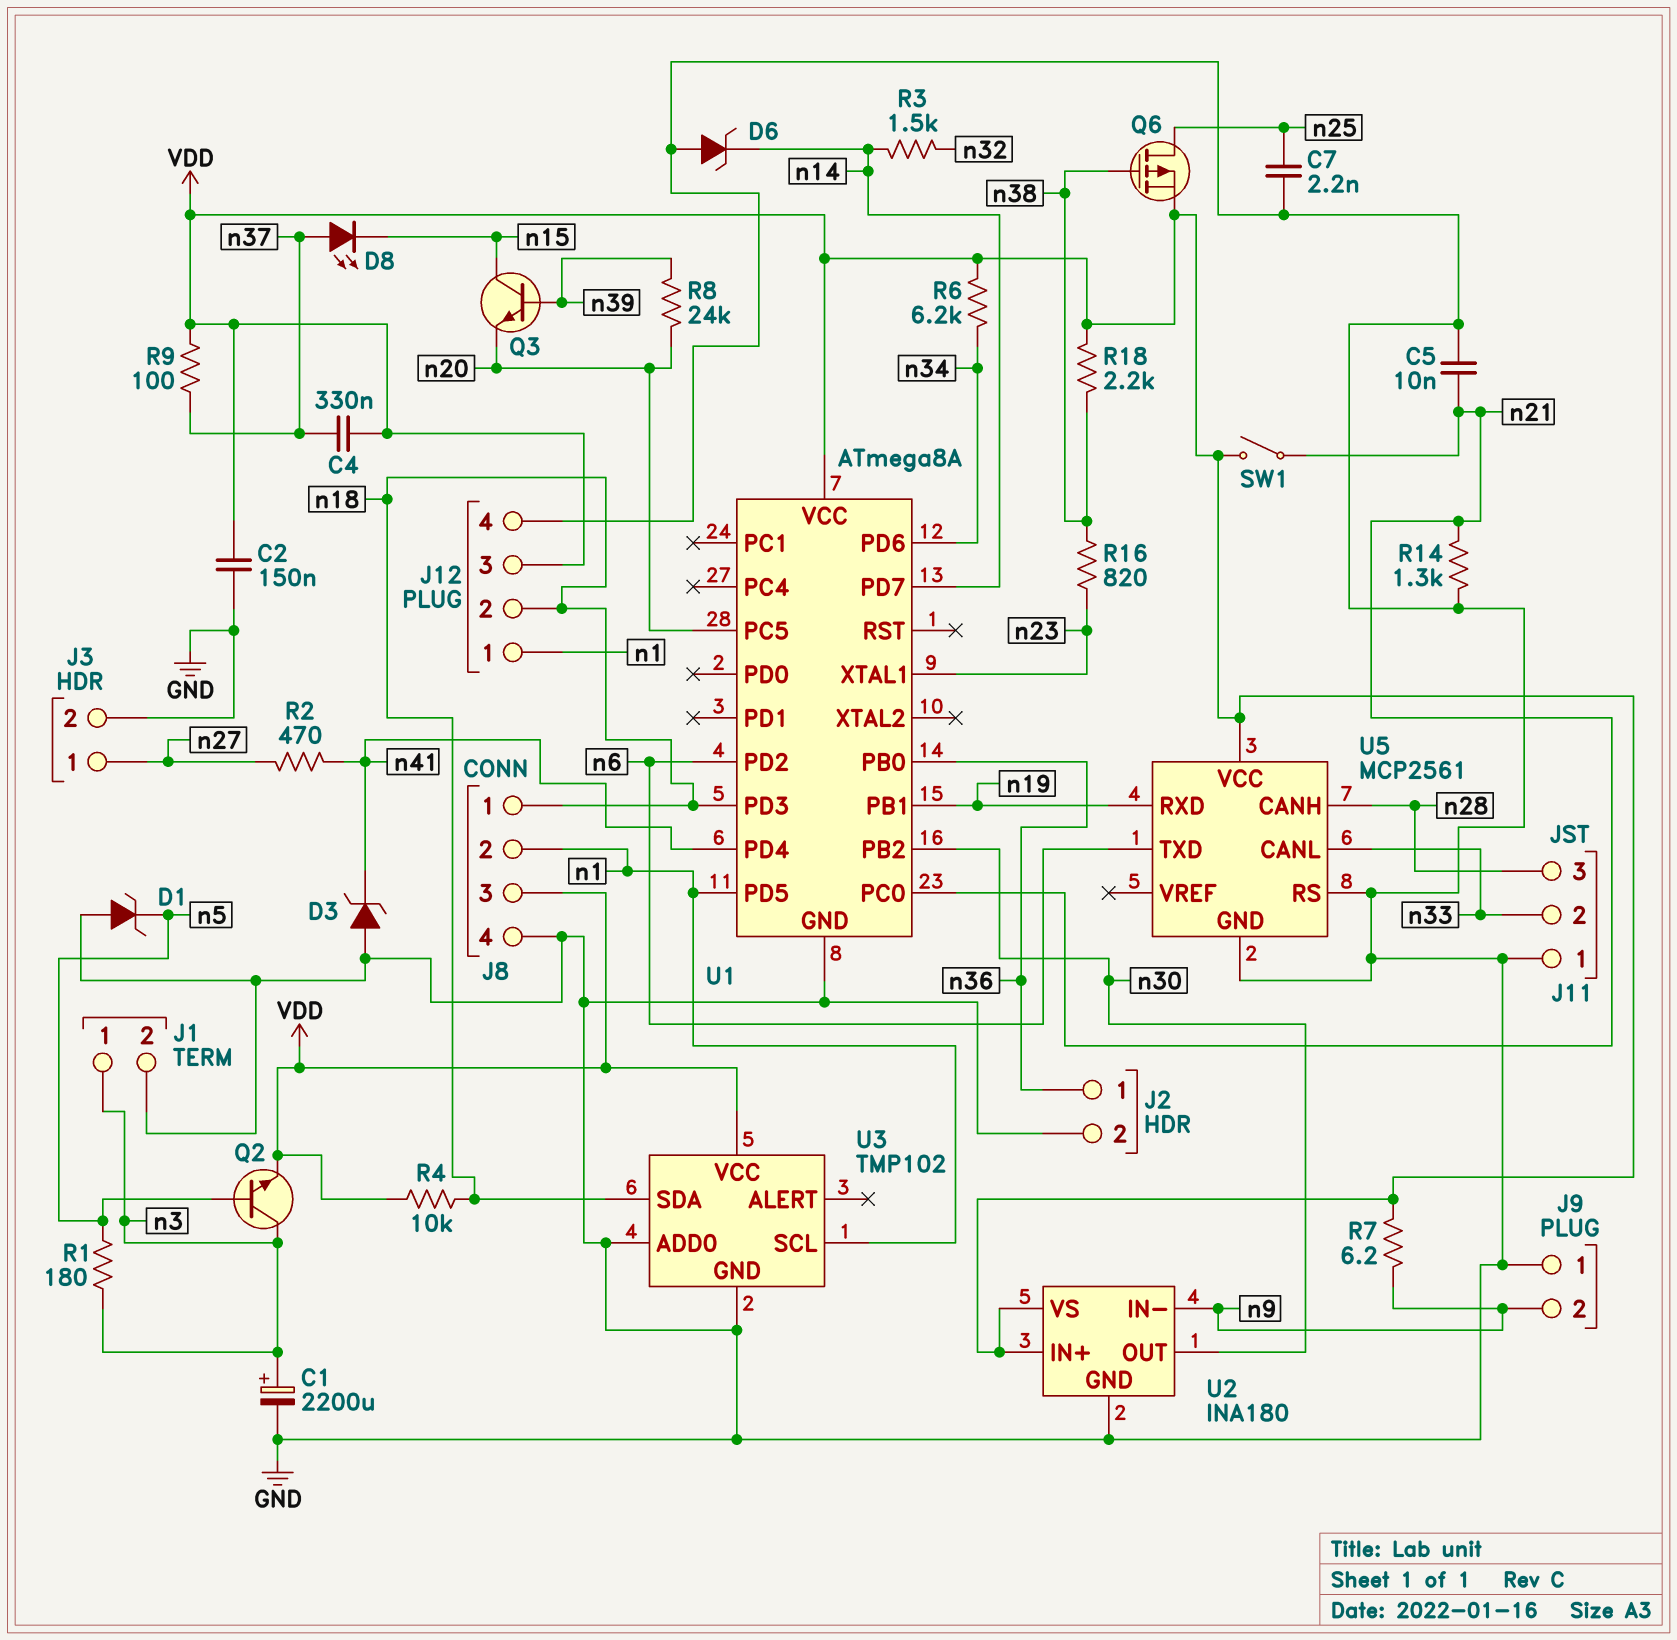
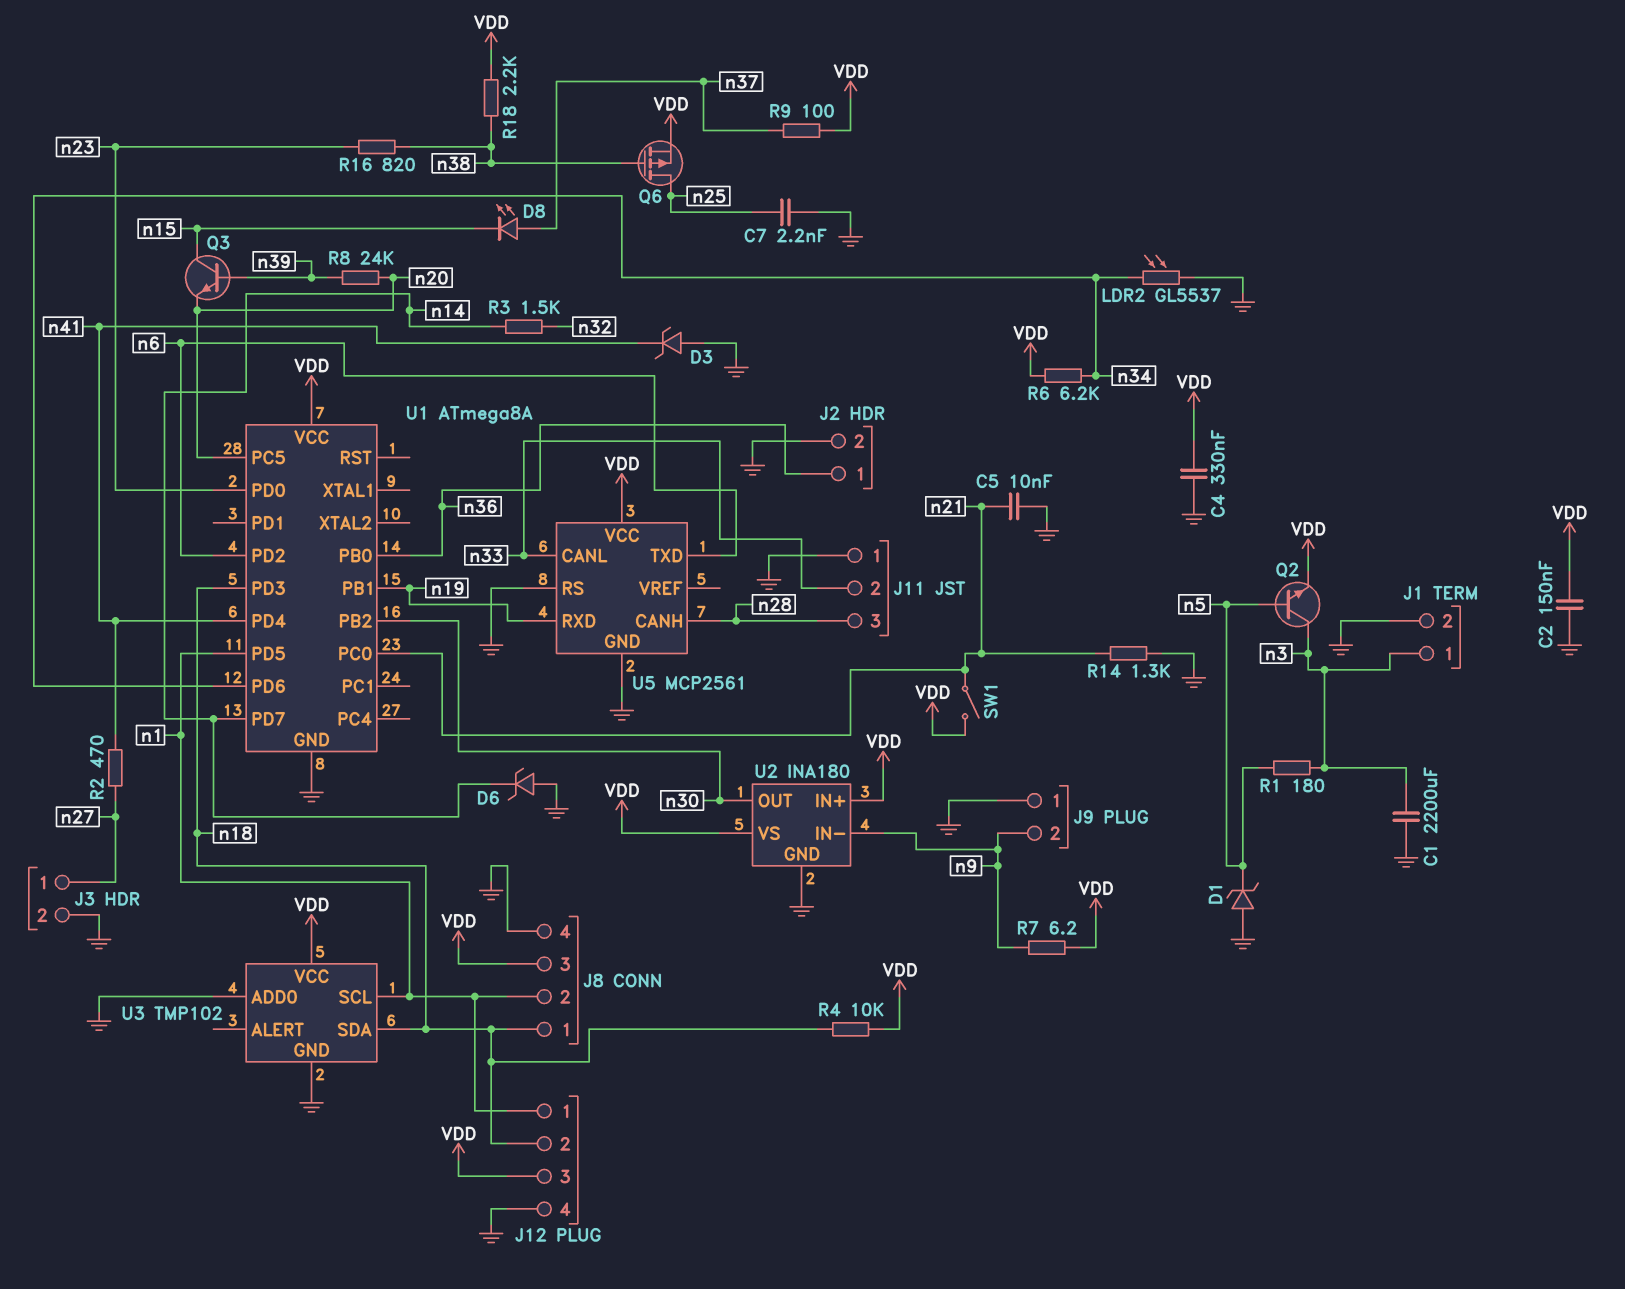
C1: 2200uF (plus n3, minus GND) -> 2200uF (GND, n3)
C4: 330nF (VDD, n37) -> 330nF (GND, VDD)
LDR2: none -> GL5537 (GND, n34)
U1 pin PD0: none -> n23
U1 pin XTAL1: n23 -> none

